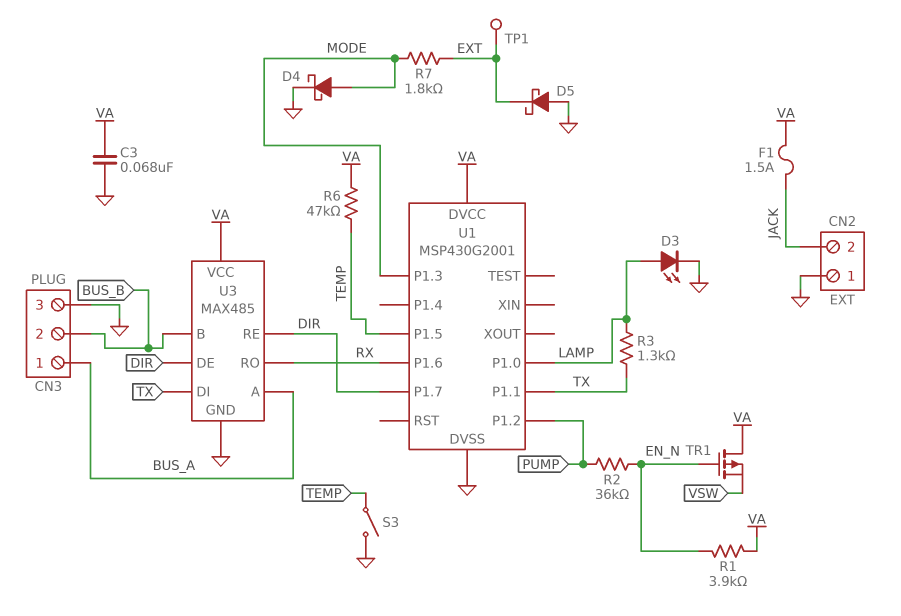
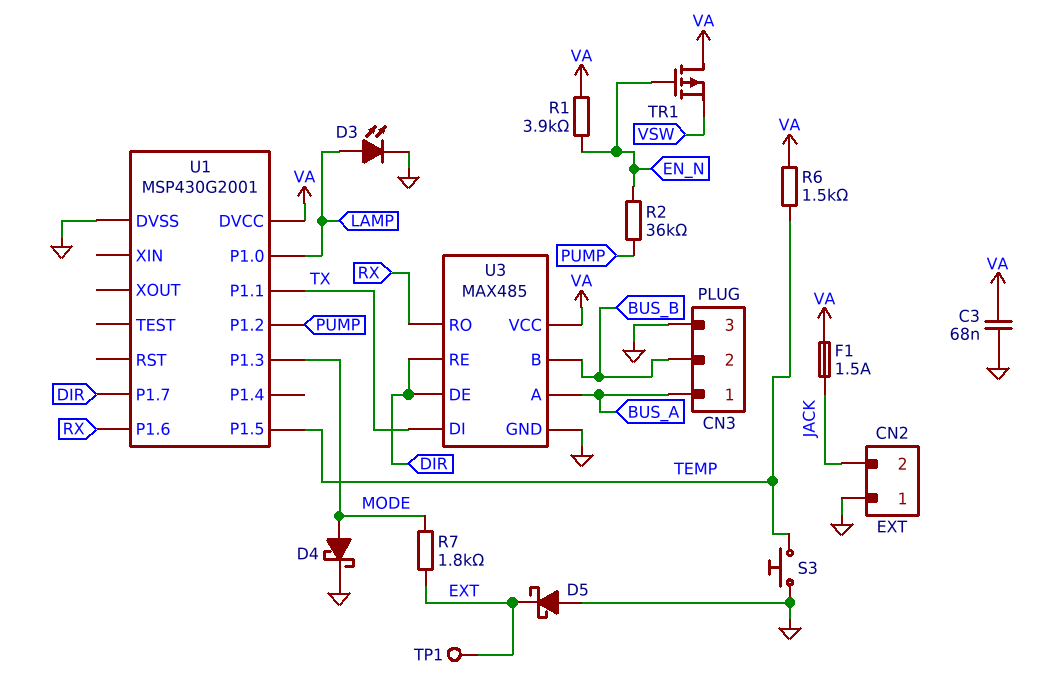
R3: 1.3k (LAMP, TX) -> none
R6: 47k (TEMP, VA) -> 1.5k (TEMP, VA)
S3: switch (GND, TEMP) -> button (GND, TEMP)

